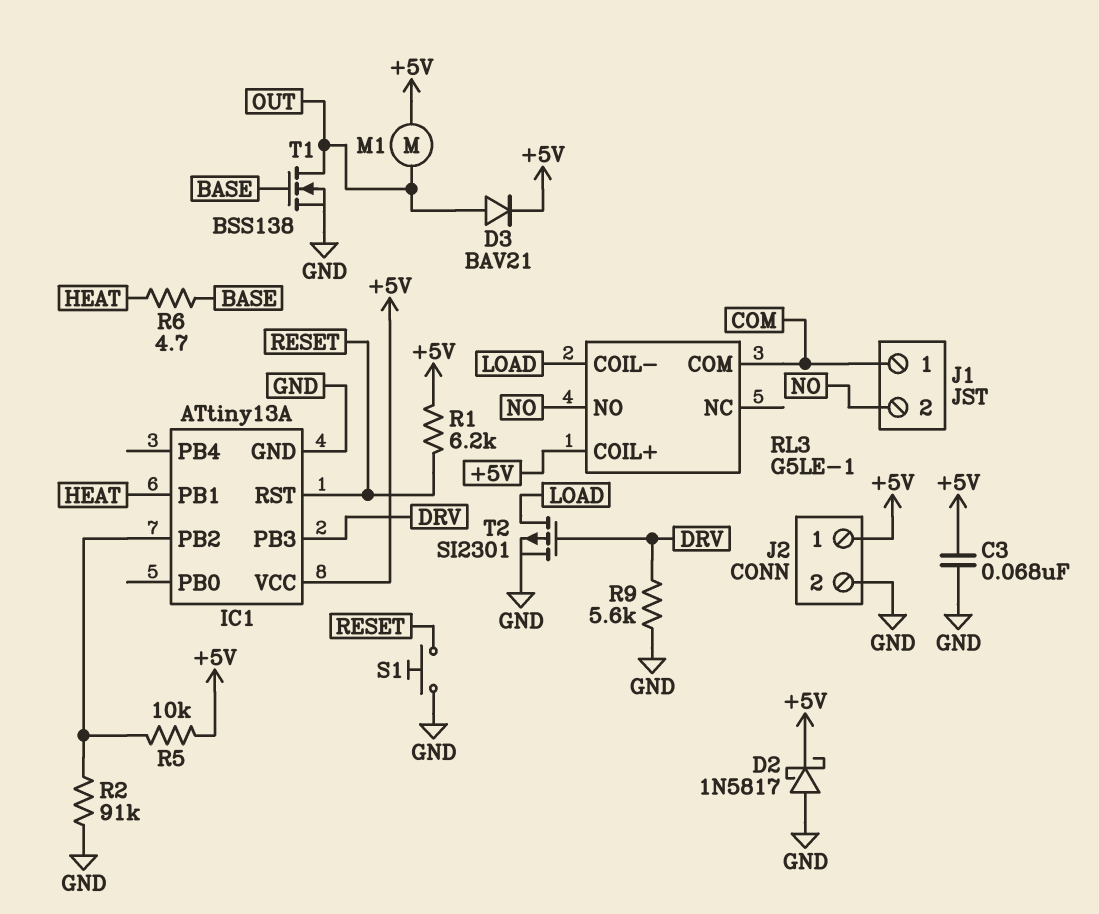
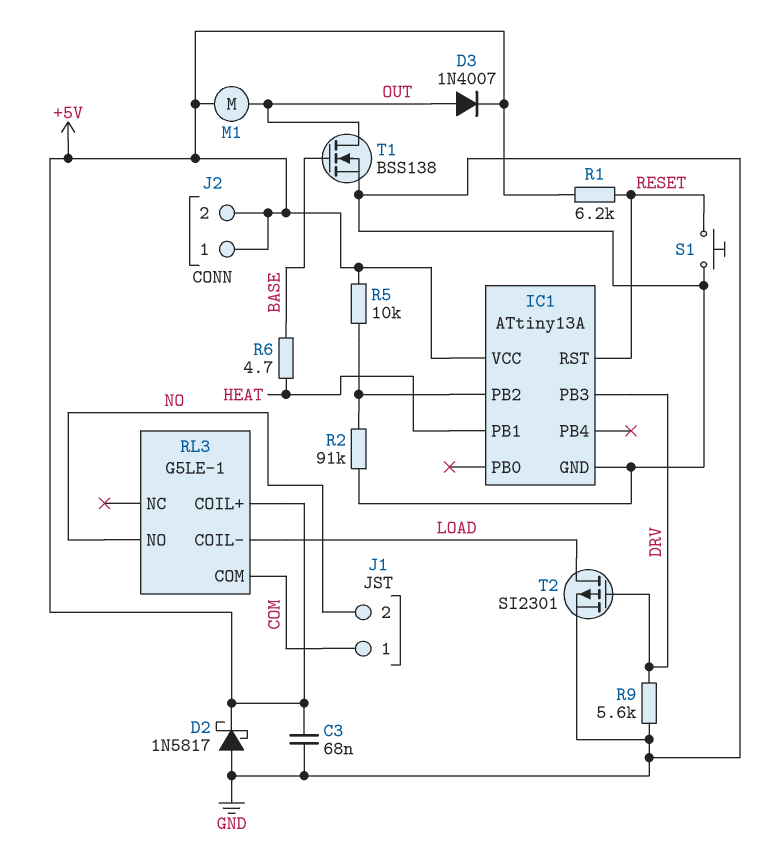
D3: diode BAV21 (A OUT, K +5V) -> diode 1N4007 (A OUT, K +5V)
J2 pin 2: GND -> +5V

